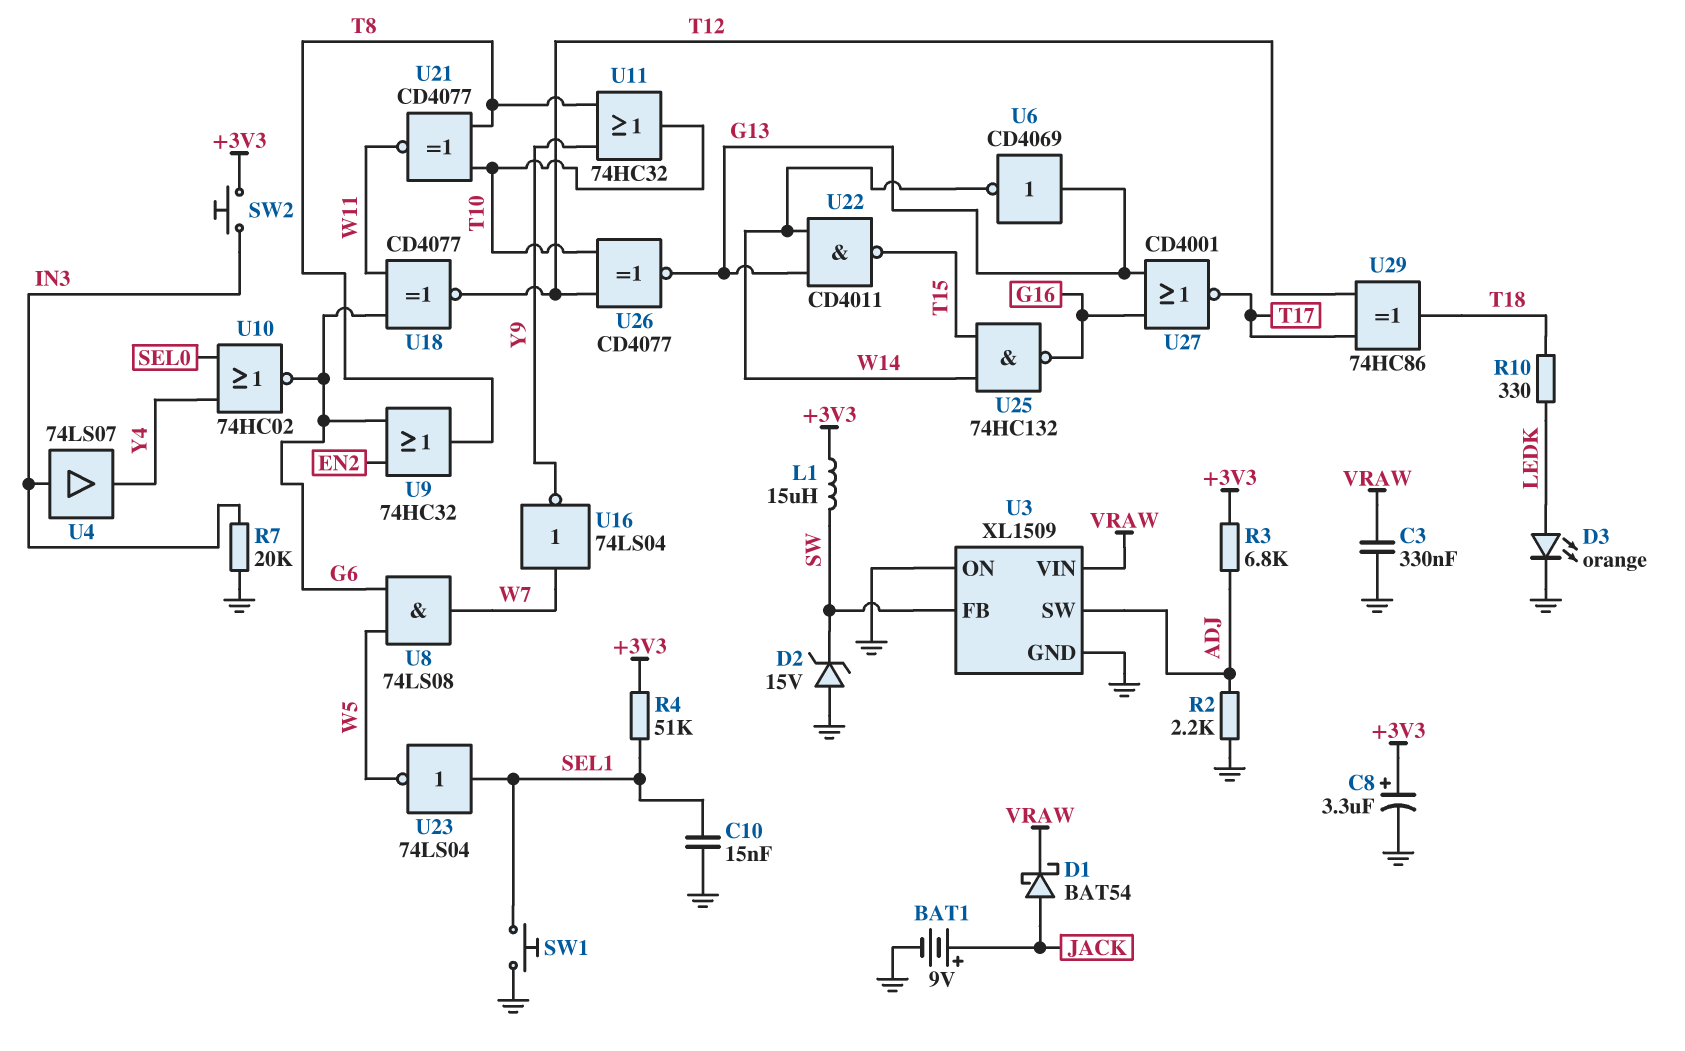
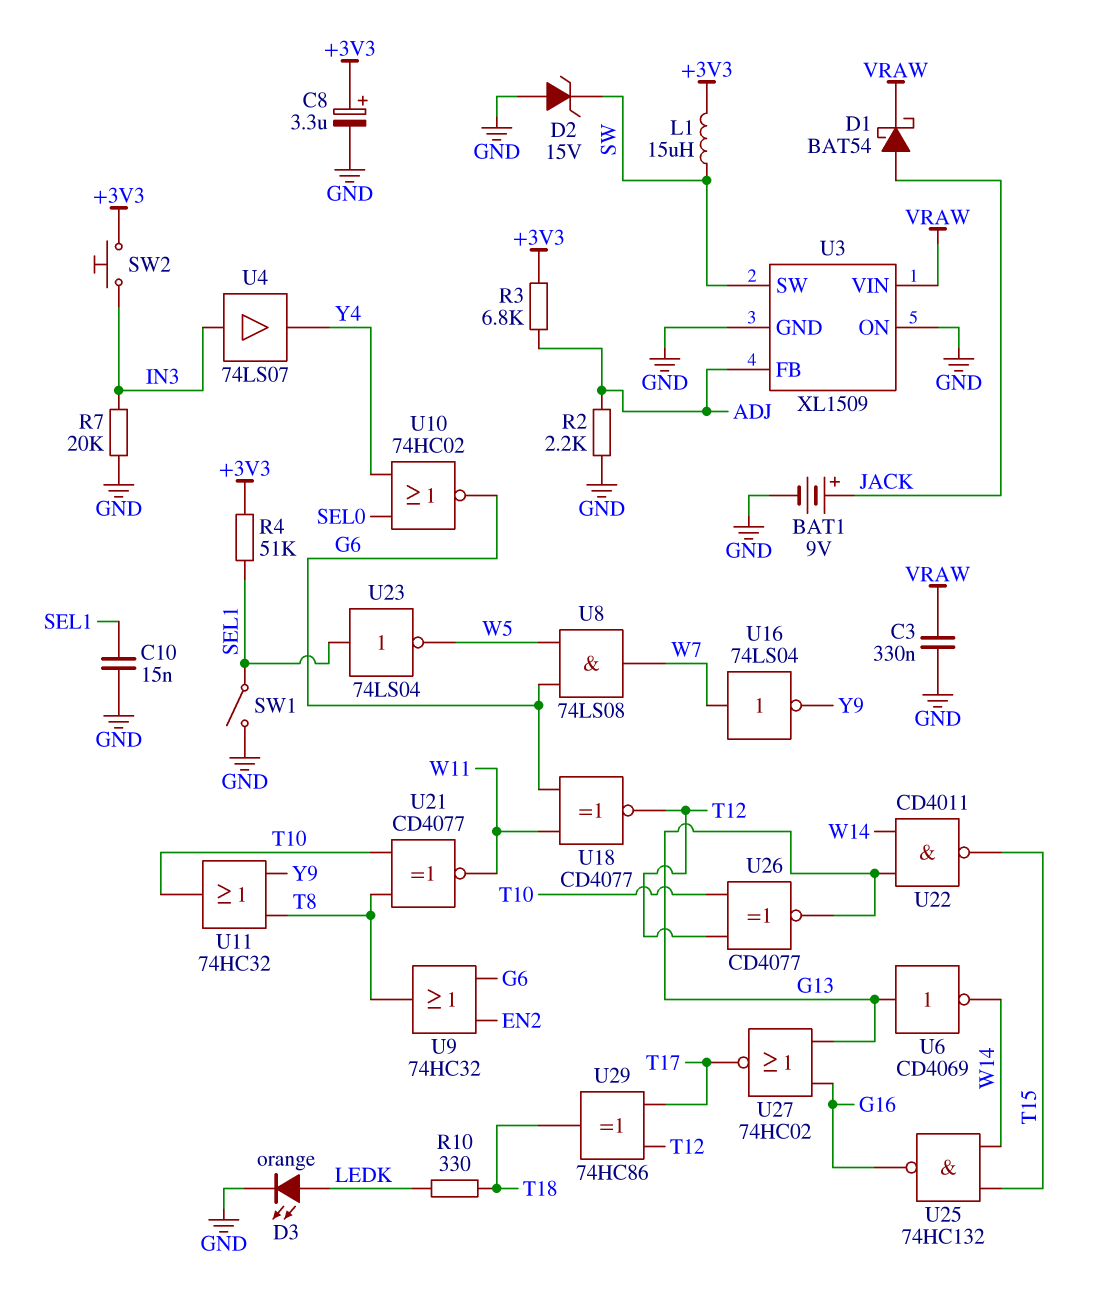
SW1: button (GND, SEL1) -> switch (GND, SEL1)
U3 pin FB: SW -> ADJ
U3 pin SW: ADJ -> SW
U27: NOR CD4001 (in G13, in G16, out T17) -> NOR 74HC02 (in G13, in G16, out T17)

